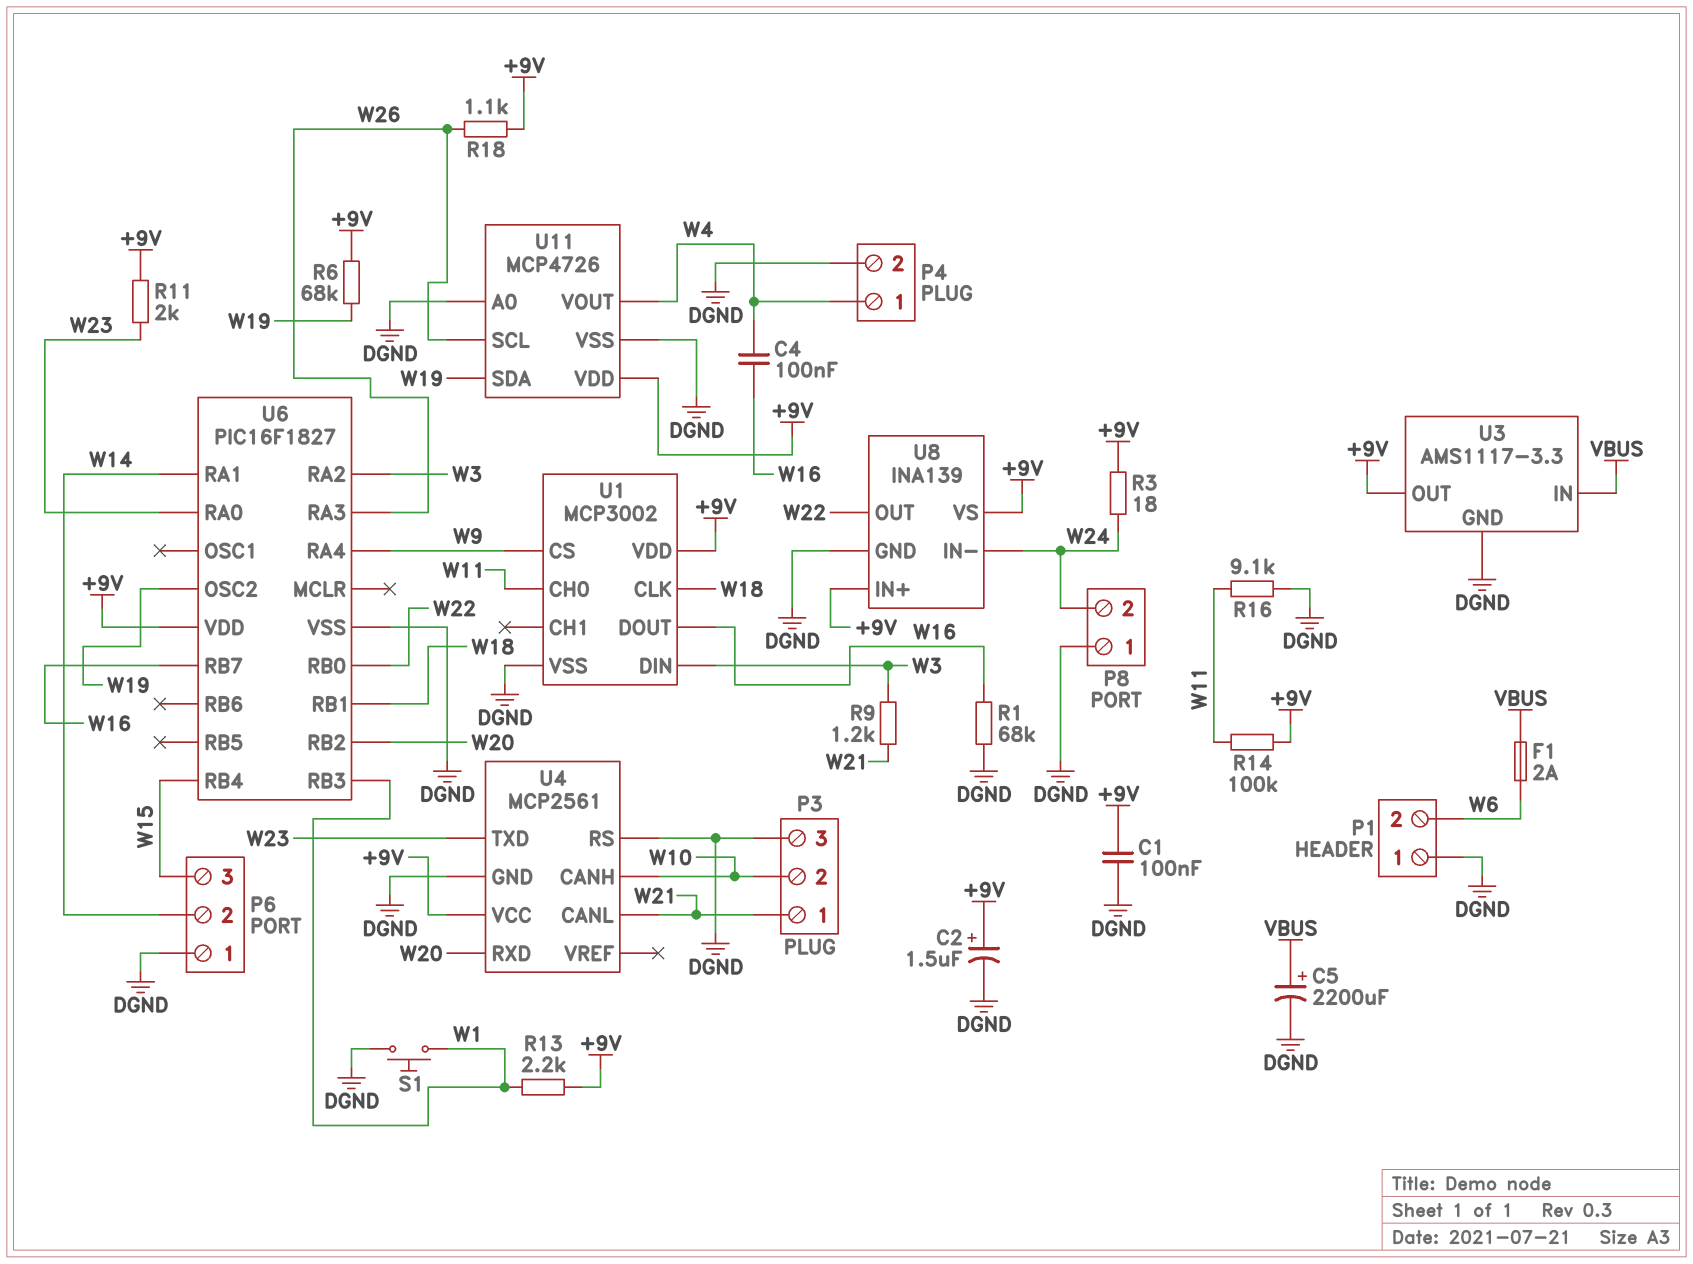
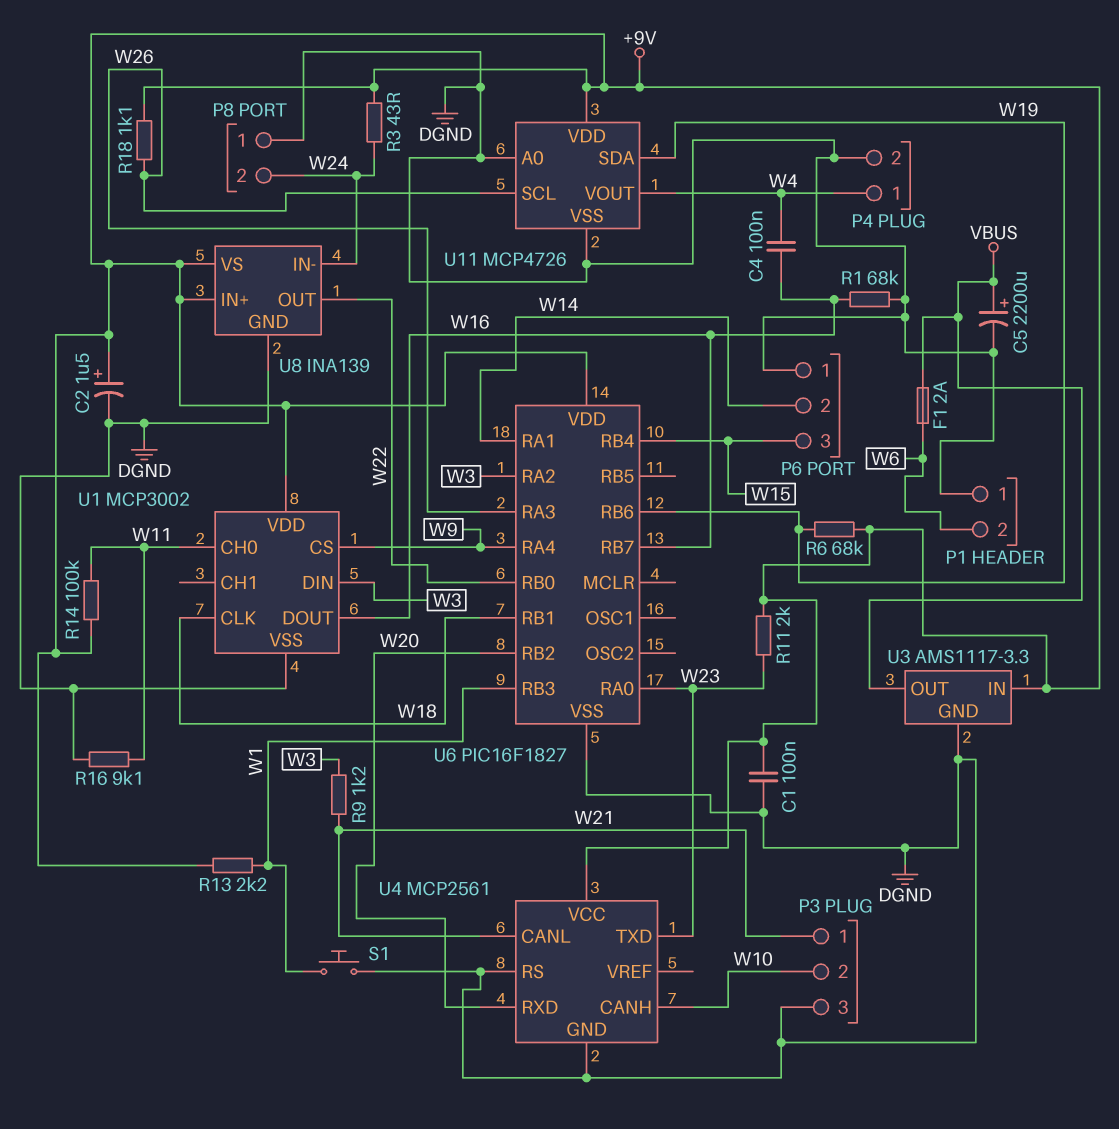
R3: 18 (+9V, W24) -> 43 (+9V, W24)
U3 pin IN: VBUS -> +9V
U3 pin OUT: +9V -> VBUS
U6 pin OSC2: W19 -> none
U6 pin RB6: none -> W19

